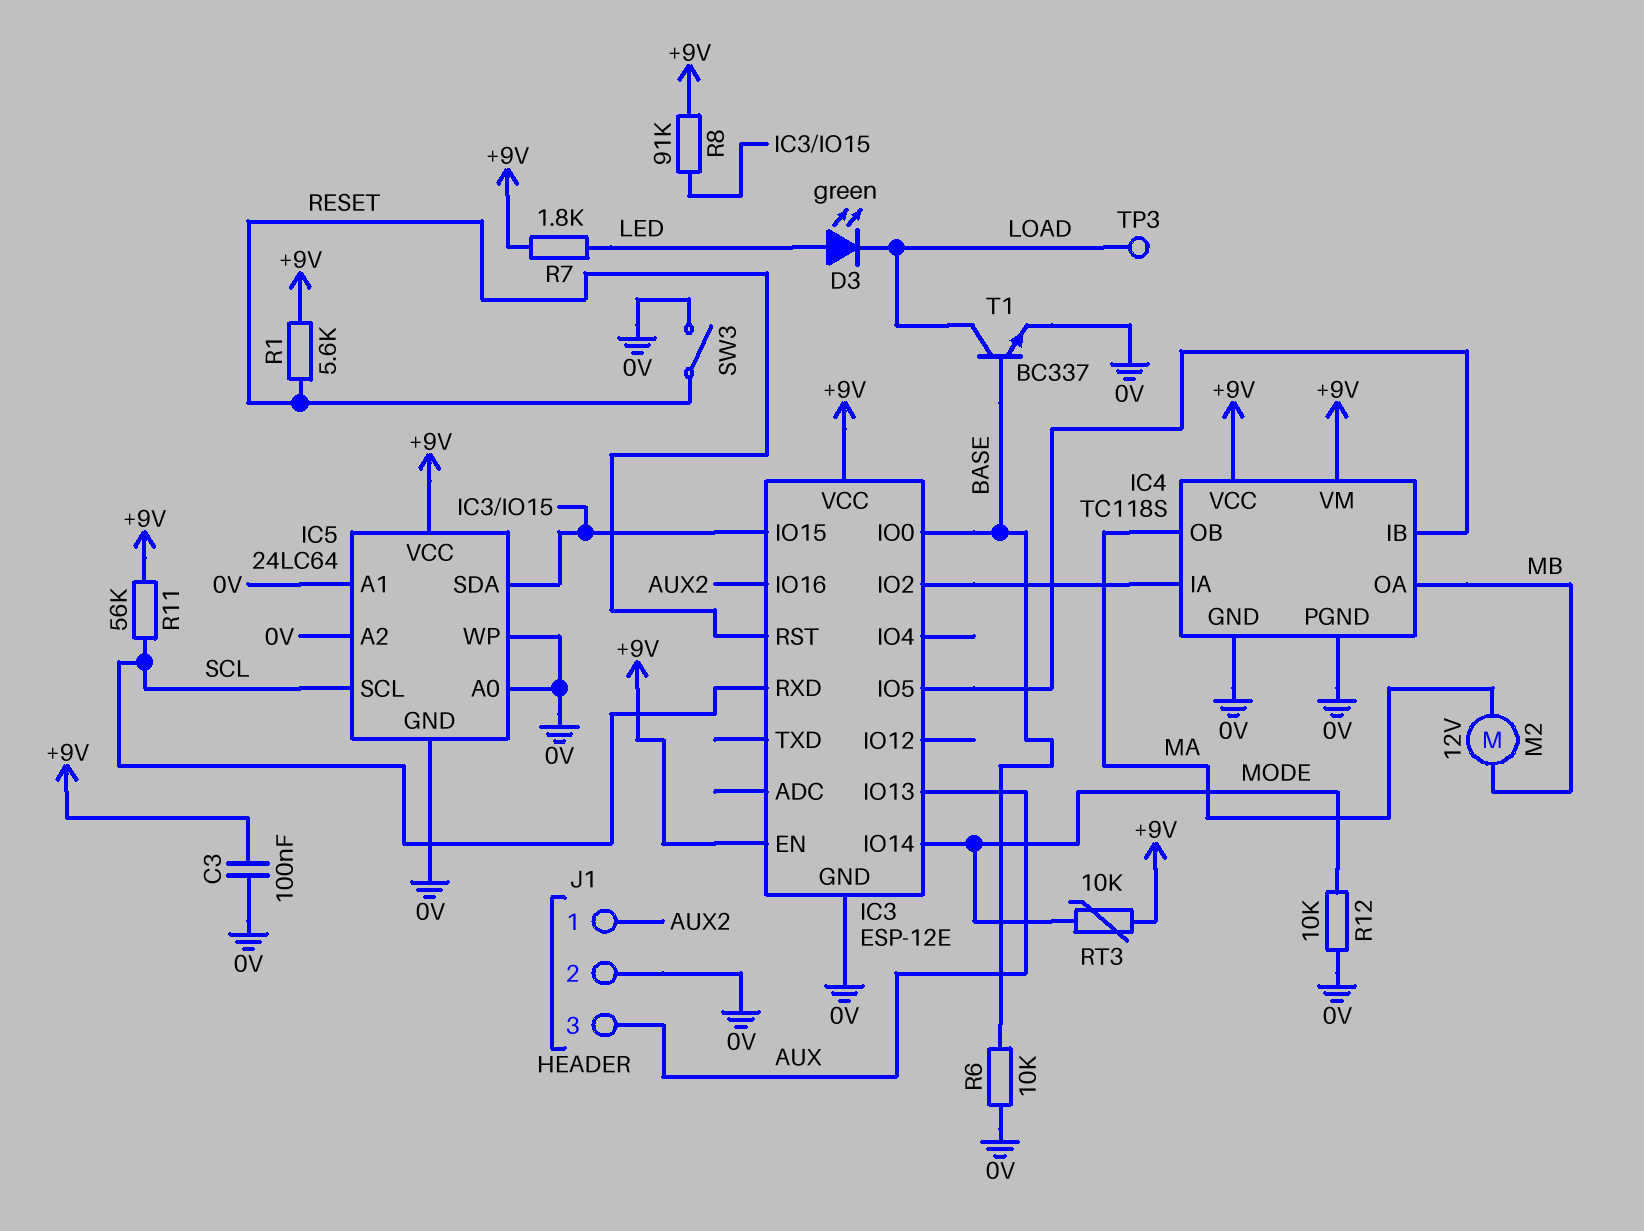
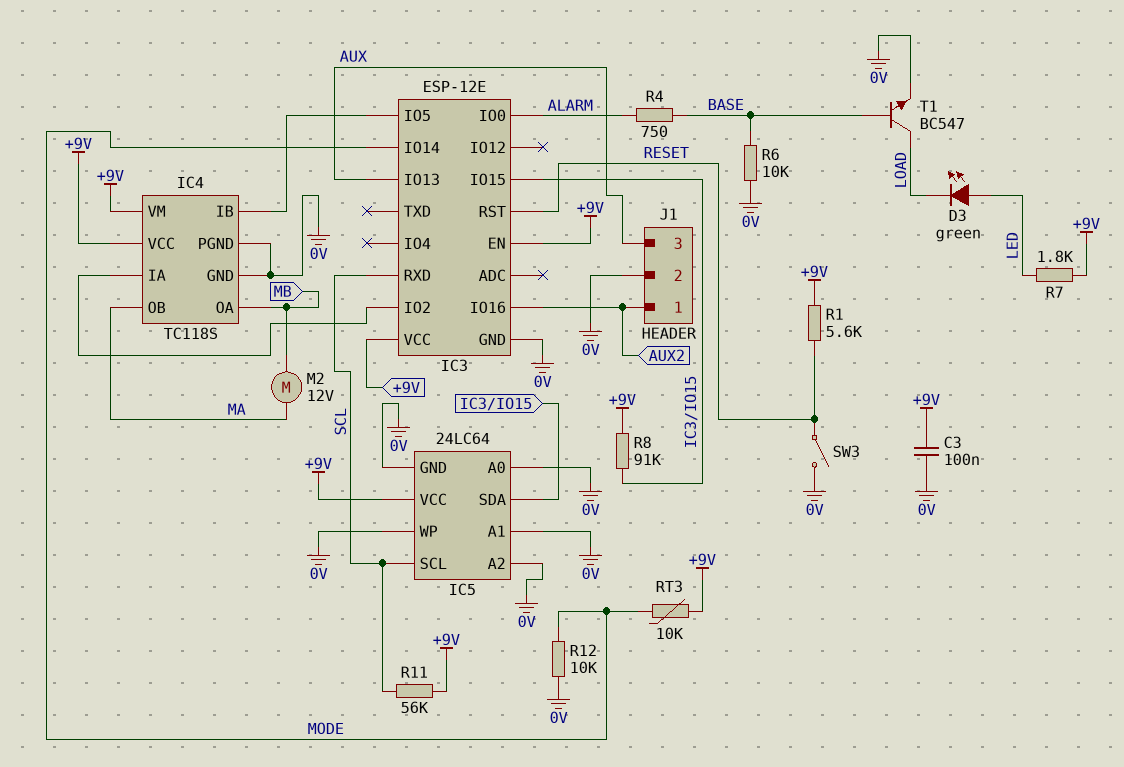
IC3 pin IO0: BASE -> ALARM
R4: none -> 750 (ALARM, BASE)
T1: NPN BC337 (B BASE, C LOAD, E 0V) -> NPN BC547 (B BASE, C LOAD, E 0V)
TP3: test point (LOAD) -> none

